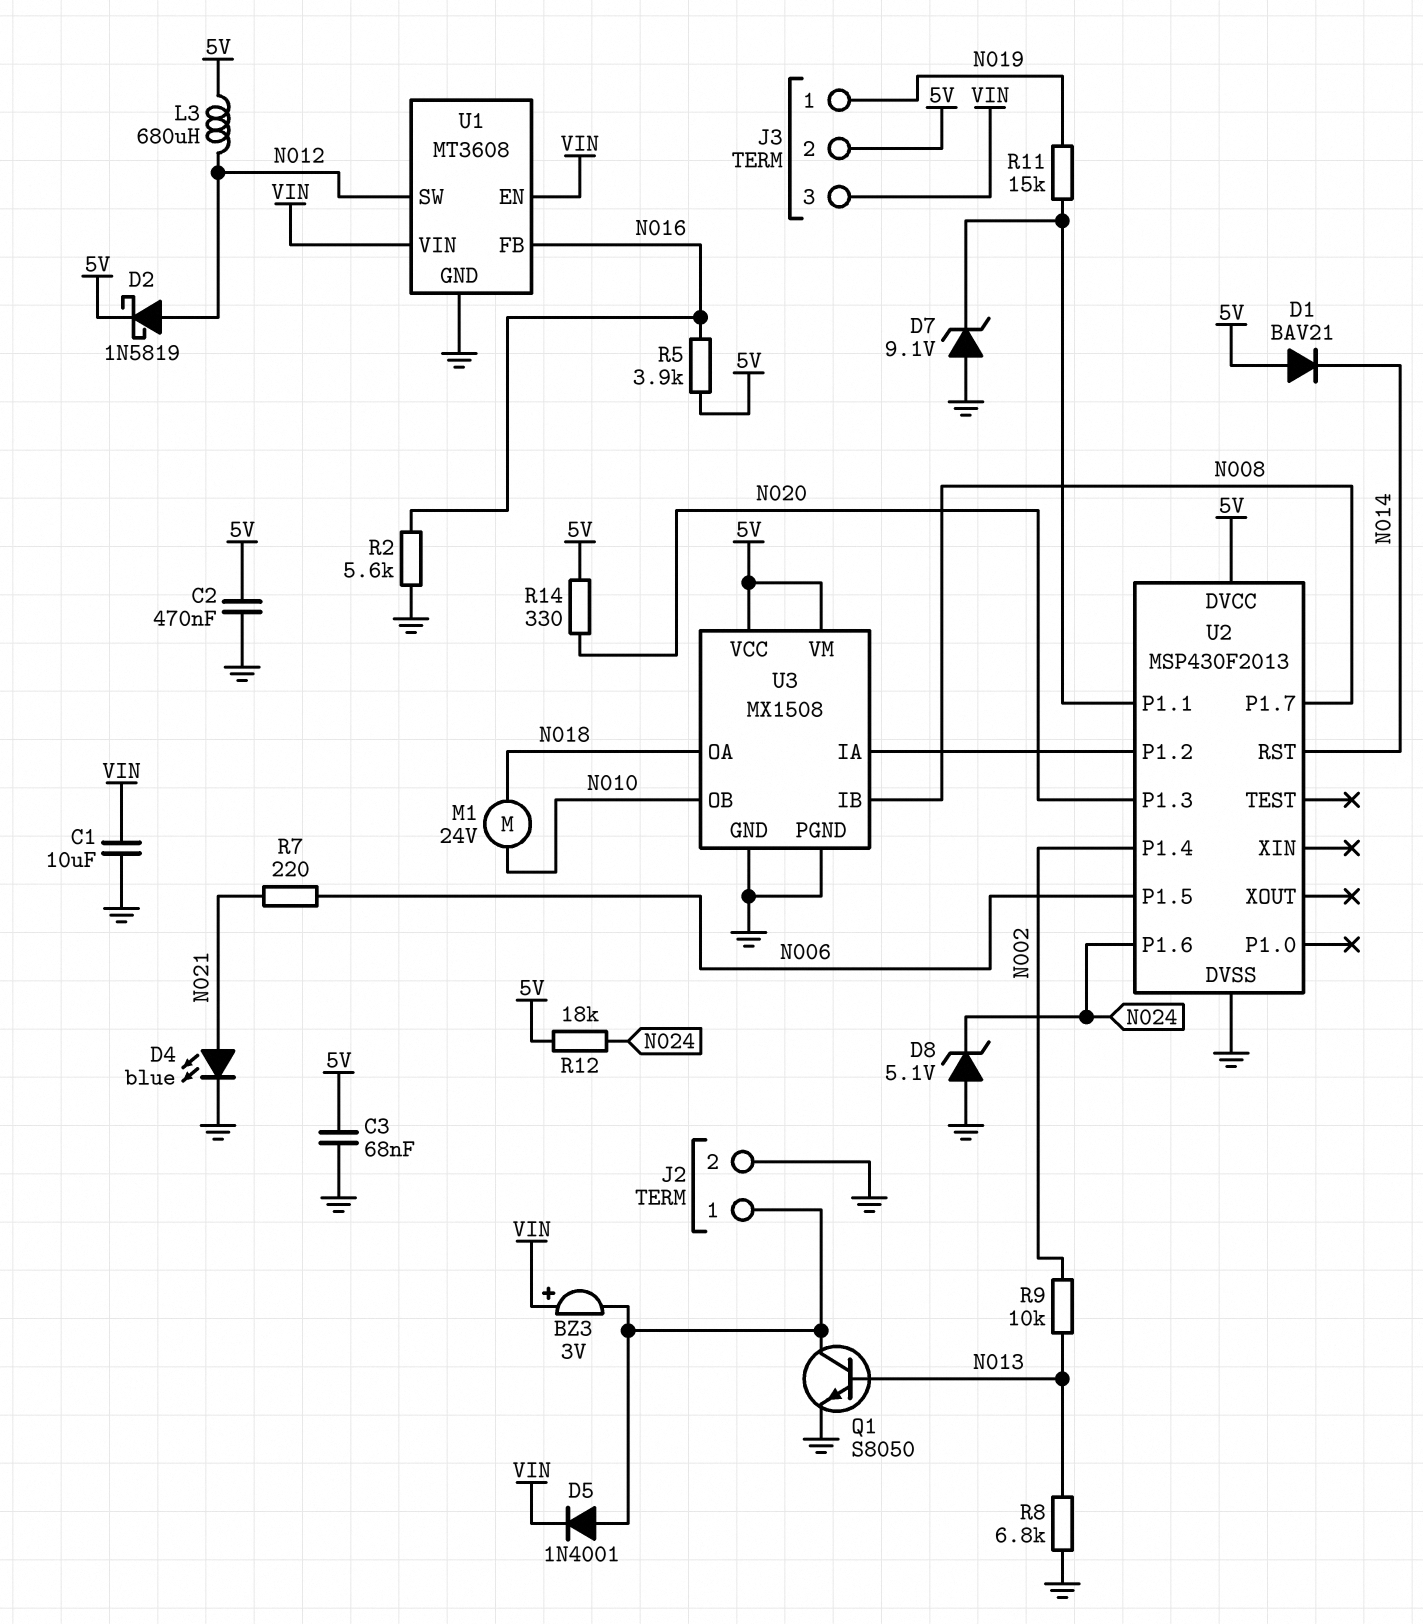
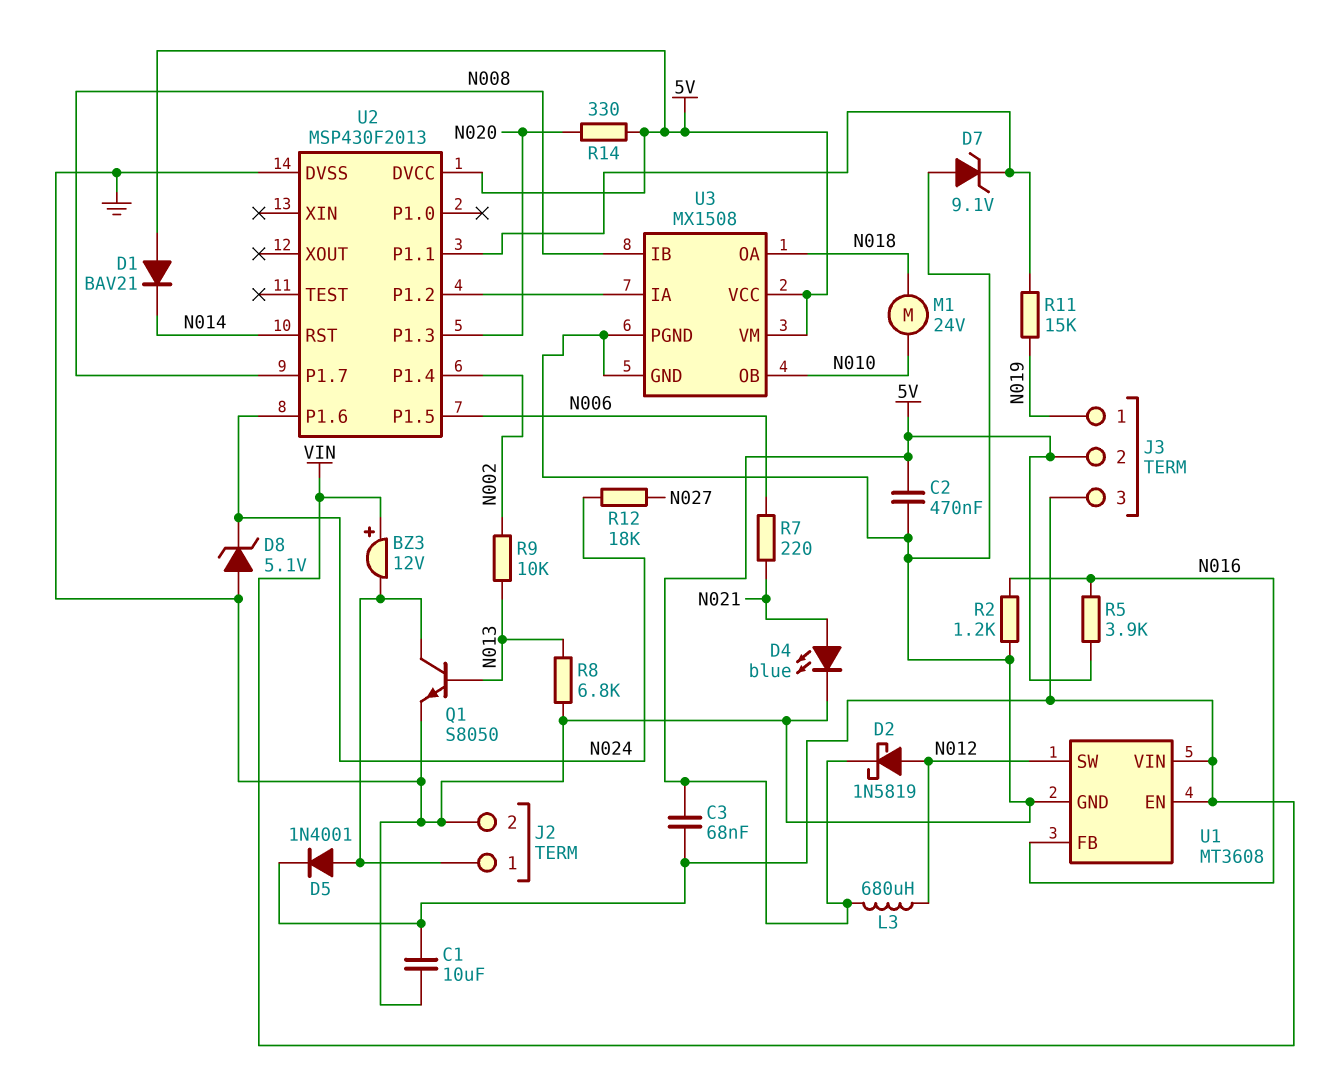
BZ3: buzzer 3V (plus VIN, minus J2/1) -> buzzer 12V (plus VIN, minus J2/1)
C3: 68nF (5V, GND) -> 68nF (5V, VIN)
R2: 5.6k (GND, N016) -> 1.2k (GND, N016)
R12: 18k (5V, N024) -> 18k (N024, N027)

